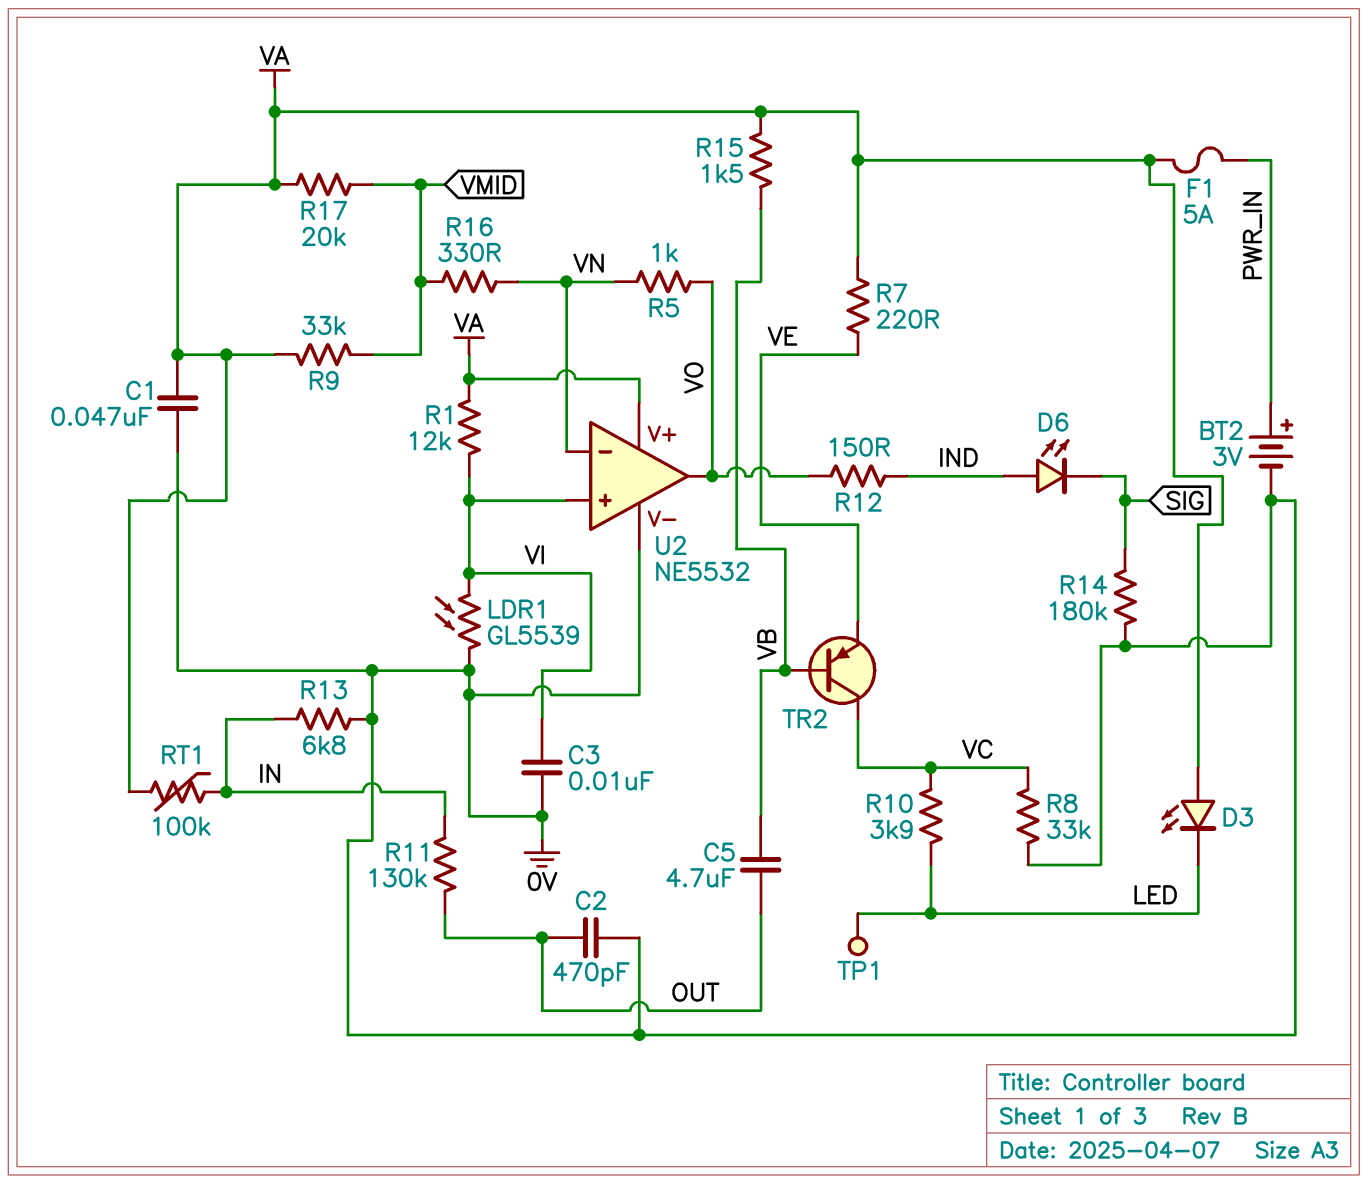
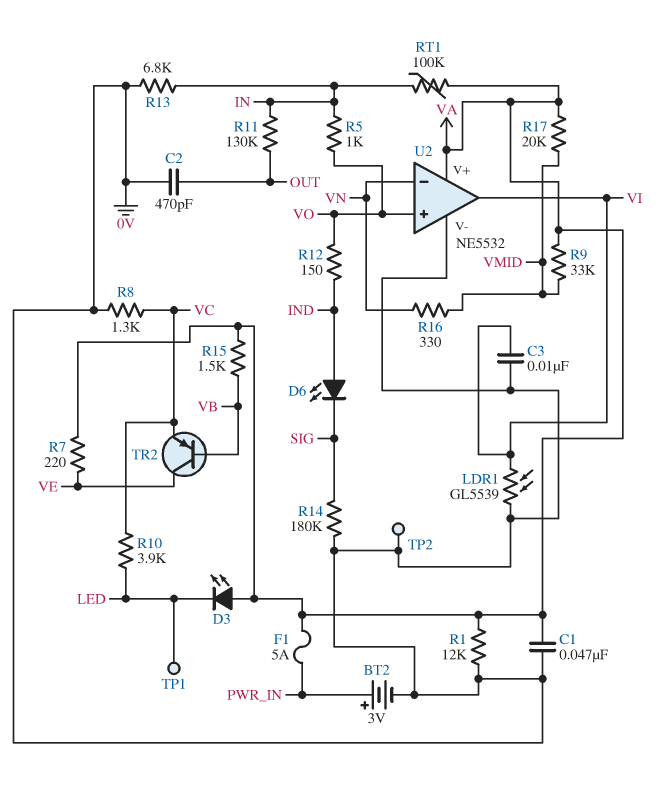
C5: 4.7uF (OUT, VB) -> none
R1: 12k (VA, VI) -> 12k (0V, VA)
R5: 1k (VN, VO) -> 1k (IN, VO)
R8: 33k (0V, VC) -> 1.3k (0V, VC)
TP2: none -> test point (0V)
TR2: PNP (B VB, C VC, E VE) -> PNP (B VB, C VE, E VC)
U2 pin in+: VI -> VO
U2 pin out: VO -> VI

